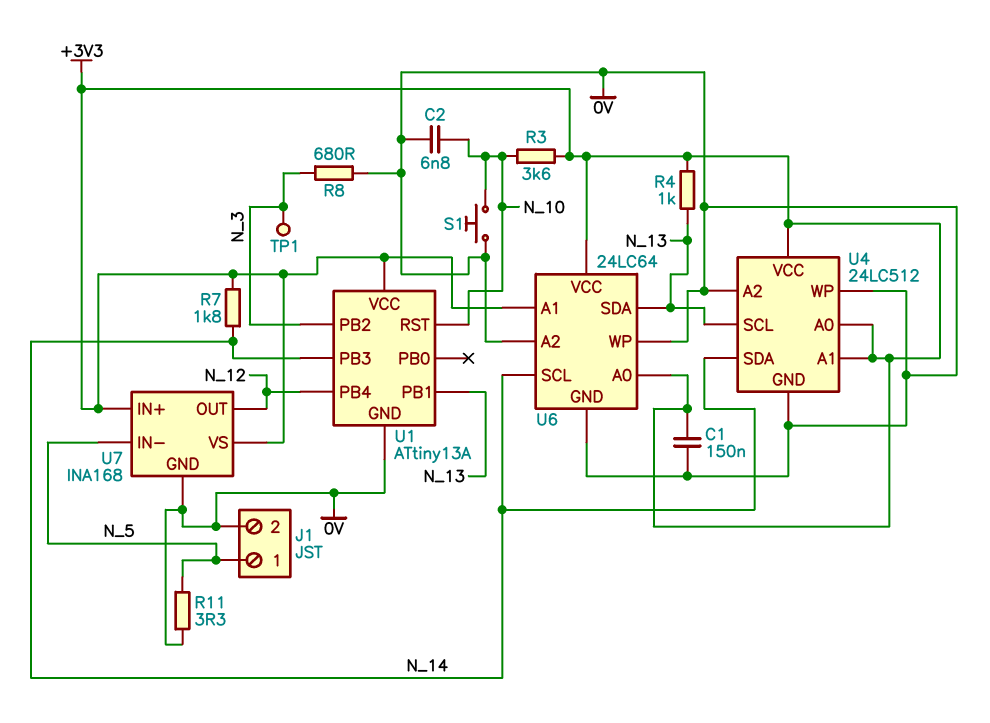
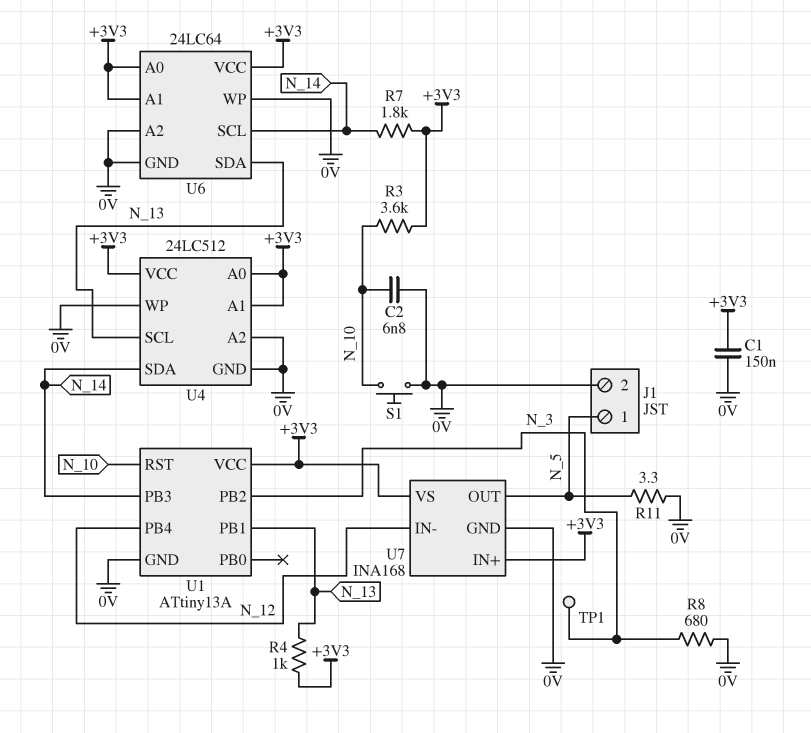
U7 pin IN-: N_5 -> N_12
U7 pin OUT: N_12 -> N_5

